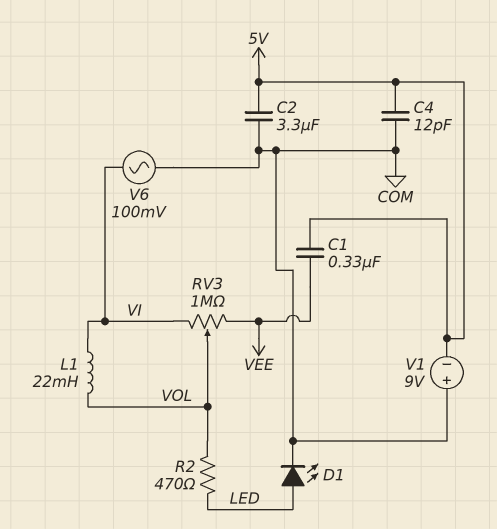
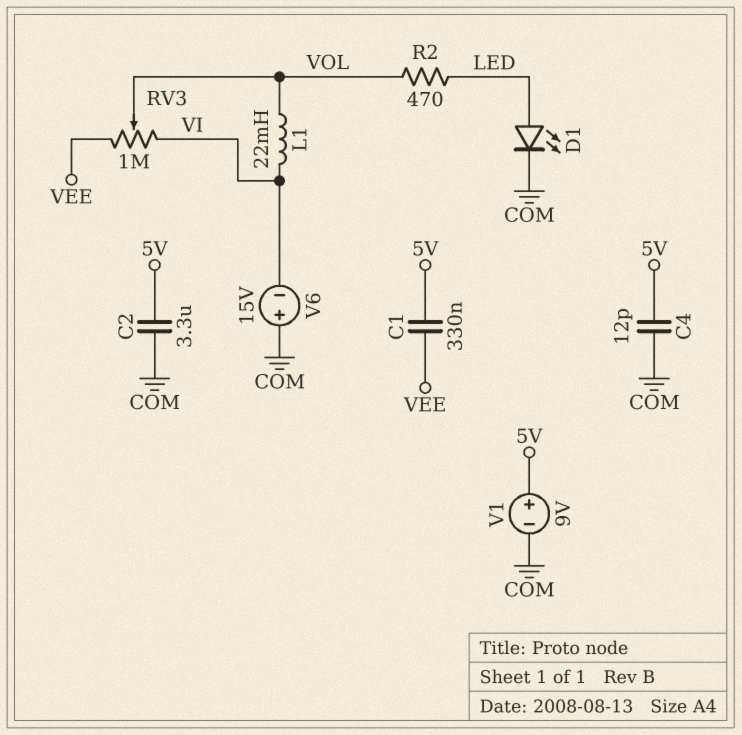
V1: 9V (plus COM, minus 5V) -> 9V (plus 5V, minus COM)
V6: AC 100mV (COM, VI) -> 15V (plus COM, minus VI)

